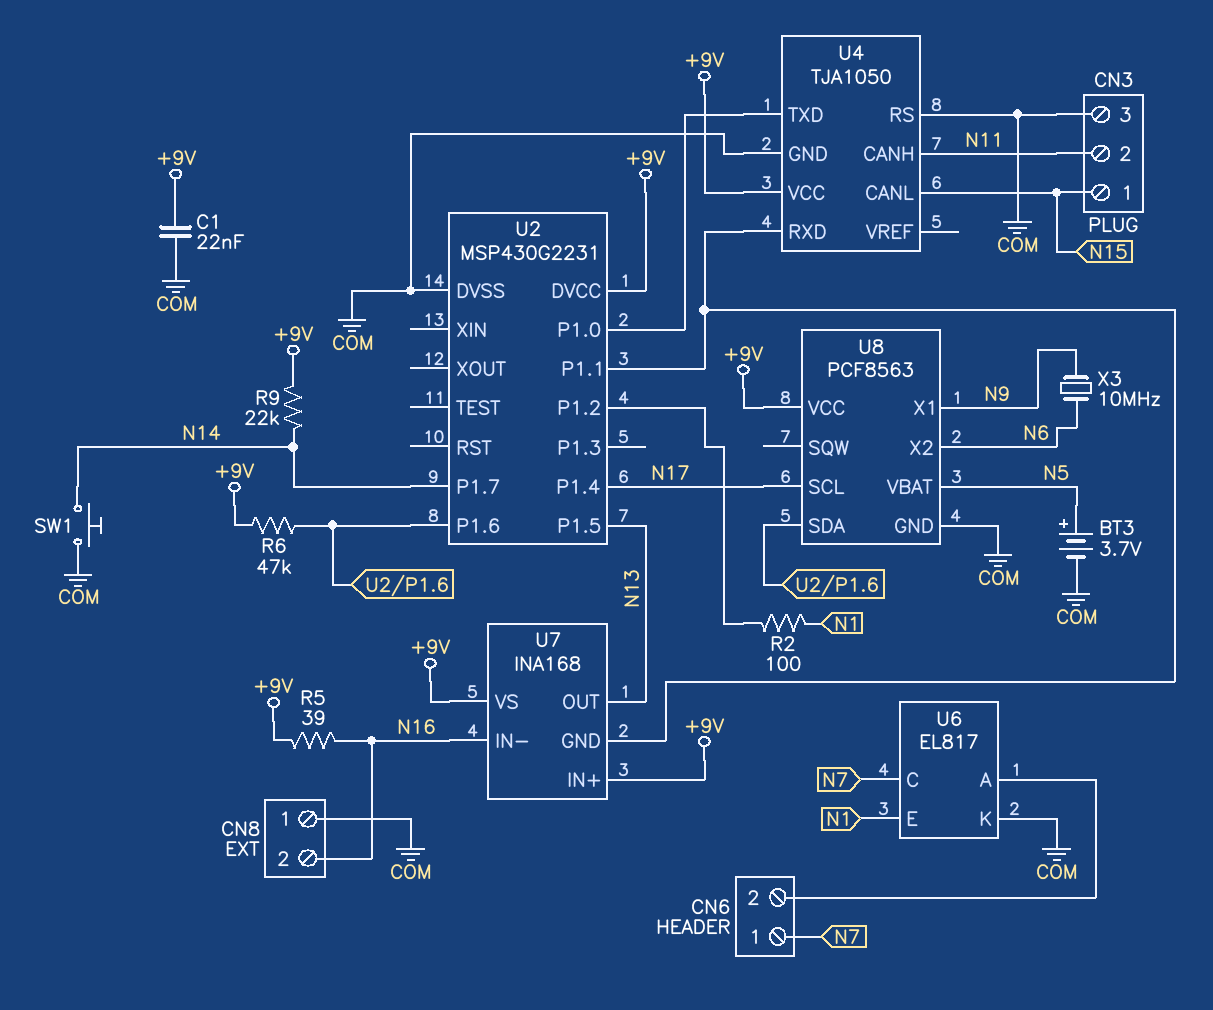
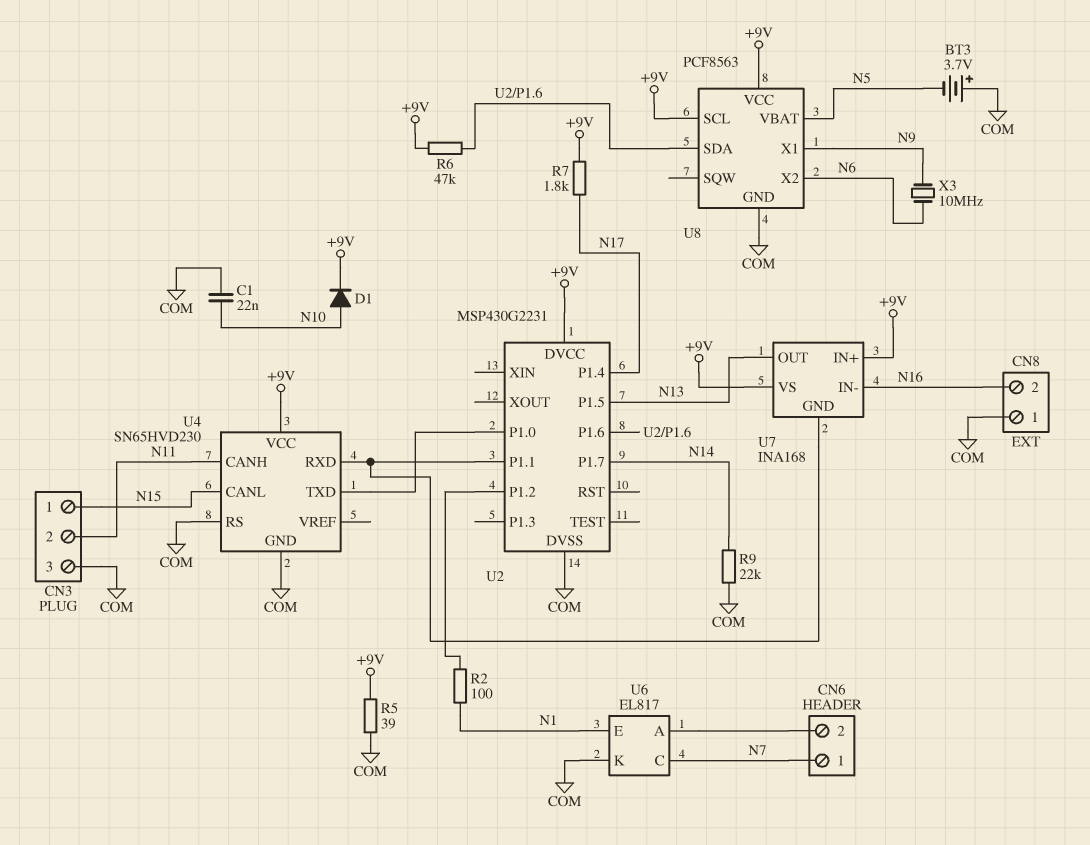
BT3: 3.7V (plus N5, minus COM) -> 3.7V (plus COM, minus N5)
C1: 22nF (+9V, COM) -> 22nF (COM, N10)
D1: none -> diode (A N10, K +9V)
R5: 39 (+9V, N16) -> 39 (+9V, COM)
R7: none -> 1.8k (+9V, N17)
R9: 22k (+9V, N14) -> 22k (COM, N14)
SW1: button (COM, N14) -> none
U4: TJA1050 -> SN65HVD230
U8 pin SCL: N17 -> +9V

